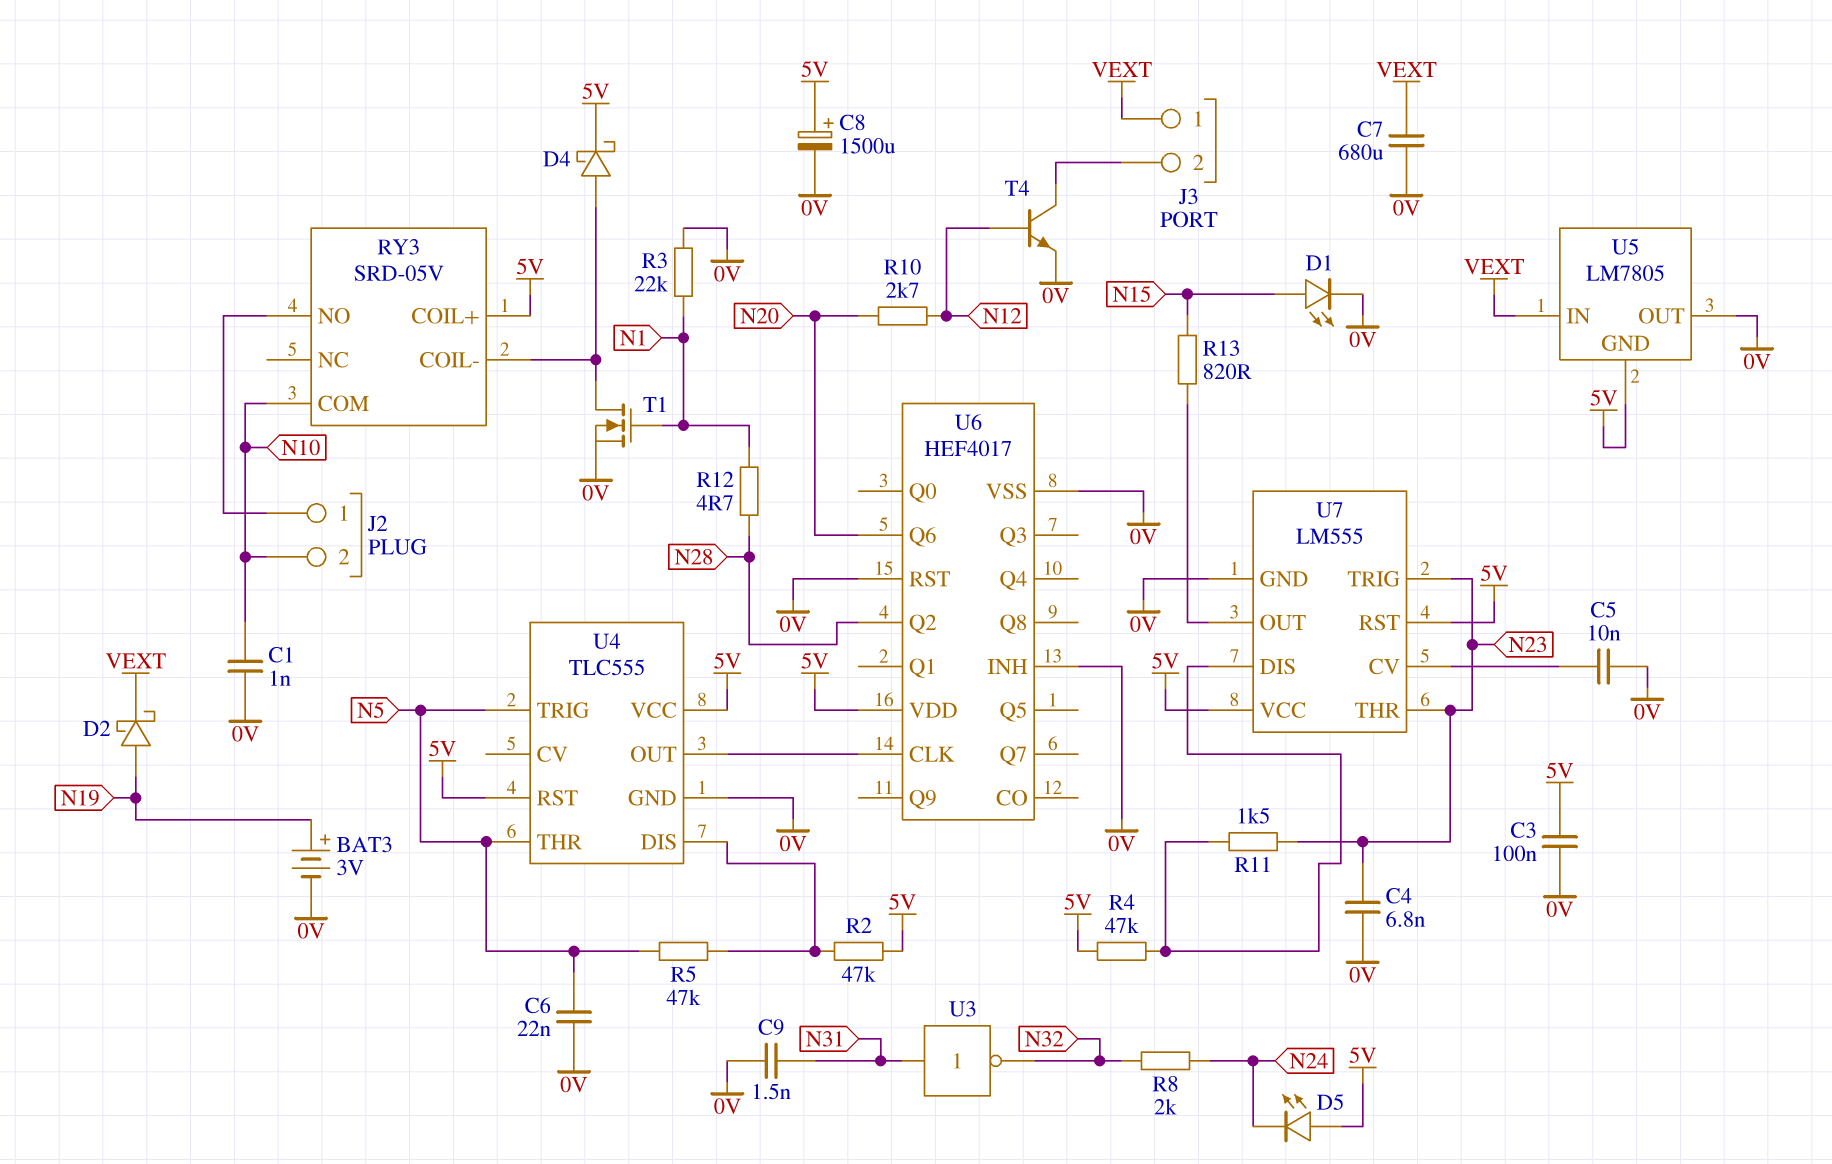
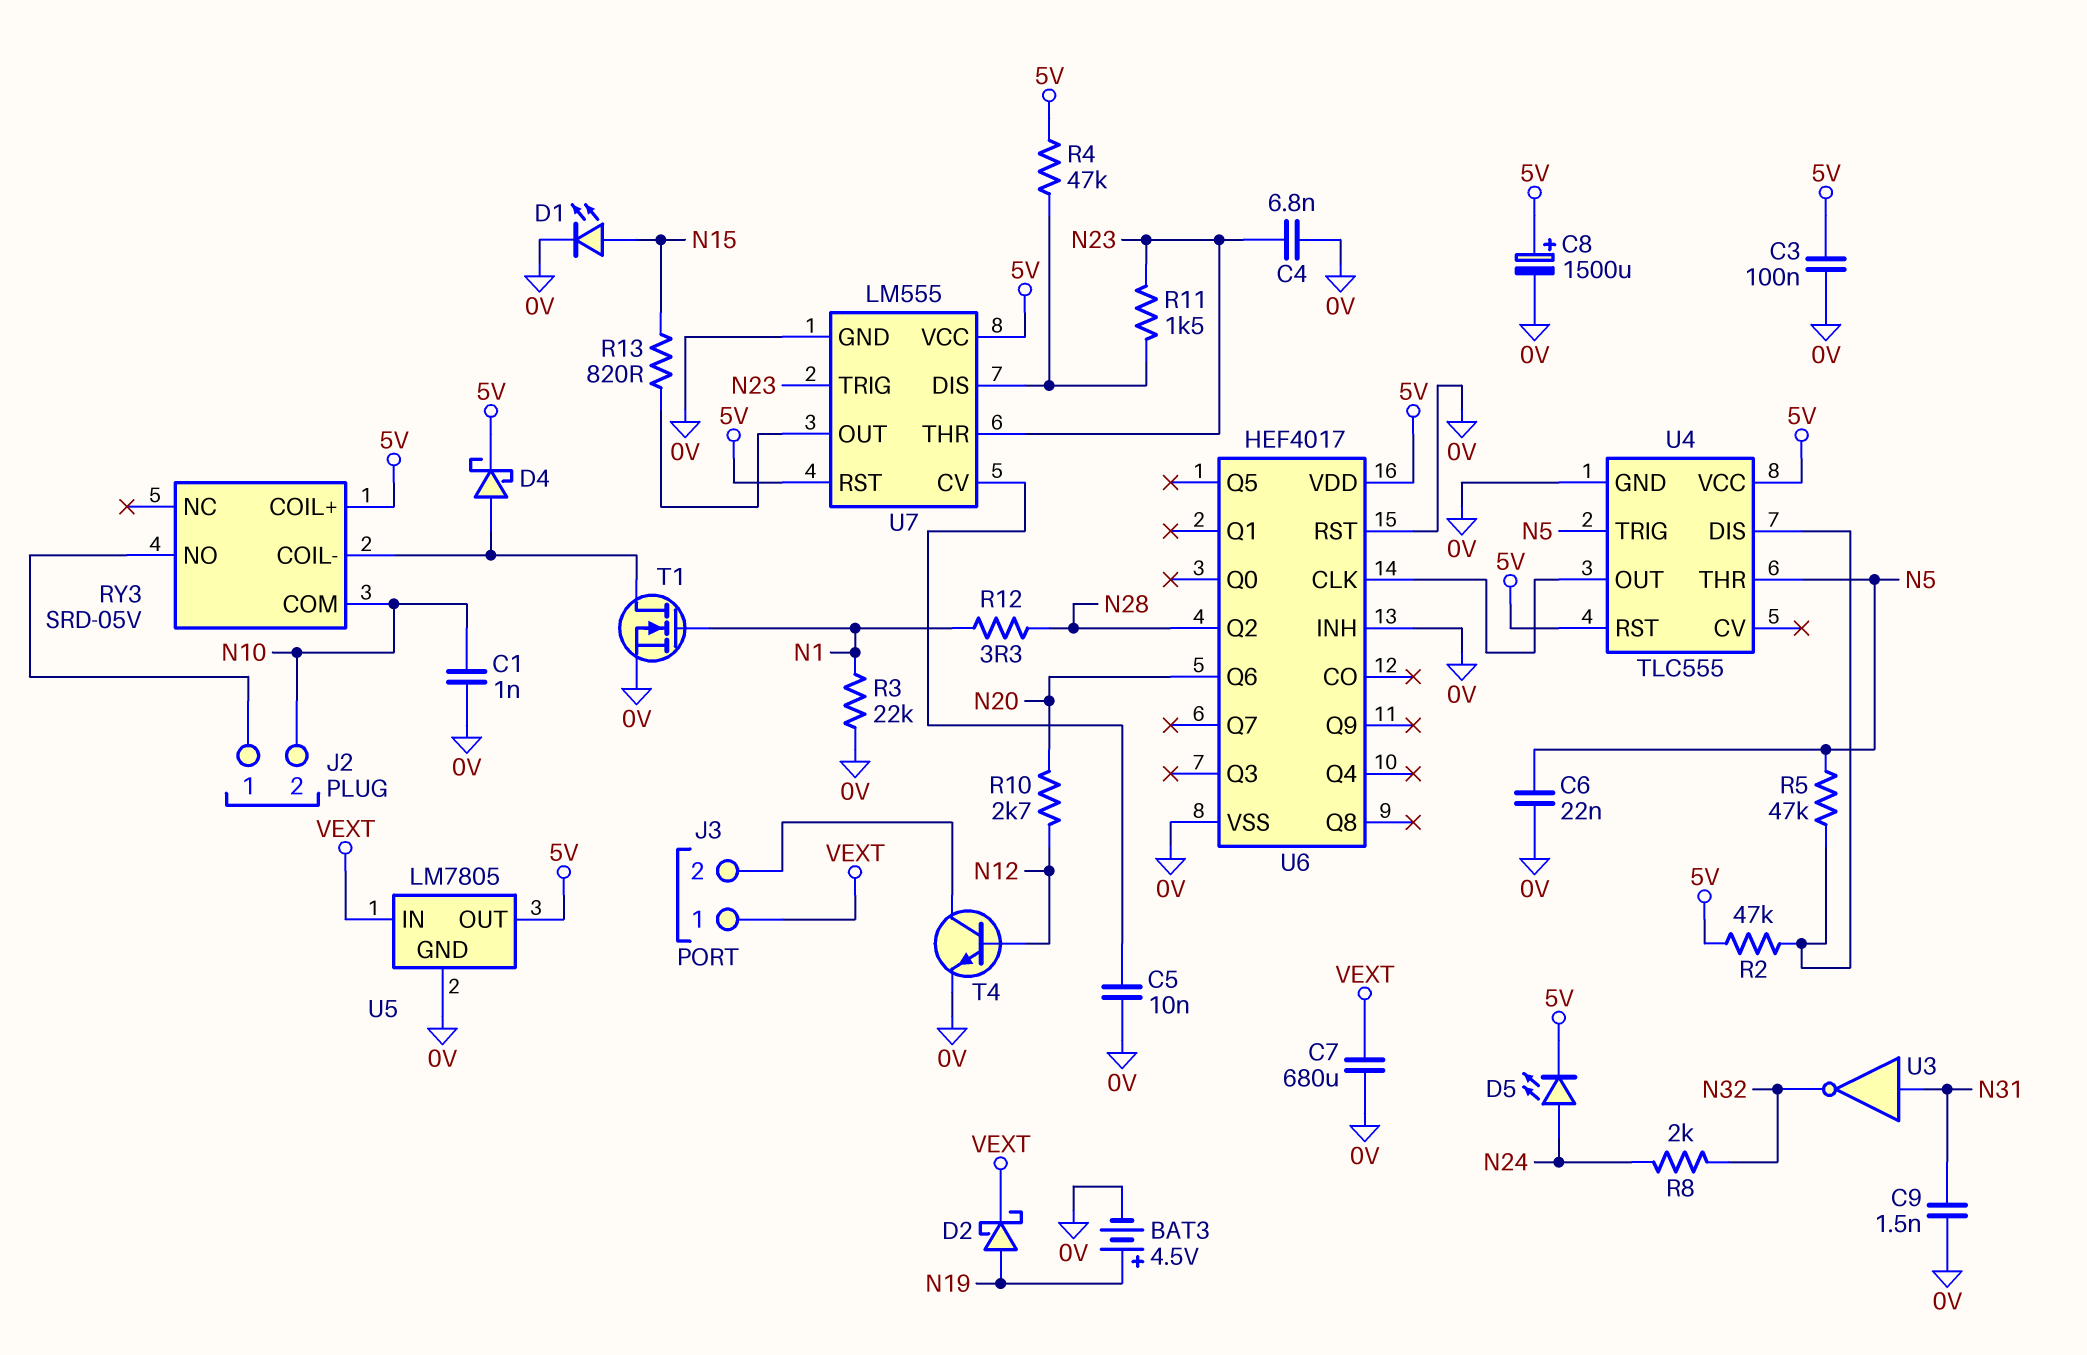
BAT3: 3V (plus N19, minus 0V) -> 4.5V (plus N19, minus 0V)
D5: LED (A 5V, K N24) -> LED (A N24, K 5V)
R12: 4.7 (N1, N28) -> 3.3 (N1, N28)
U5 pin GND: 5V -> 0V
U5 pin OUT: 0V -> 5V

